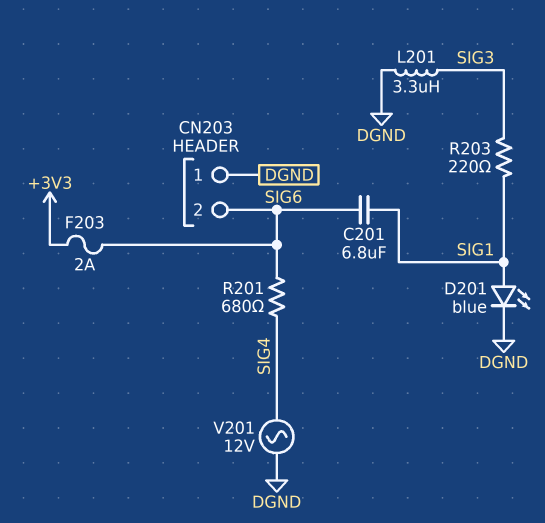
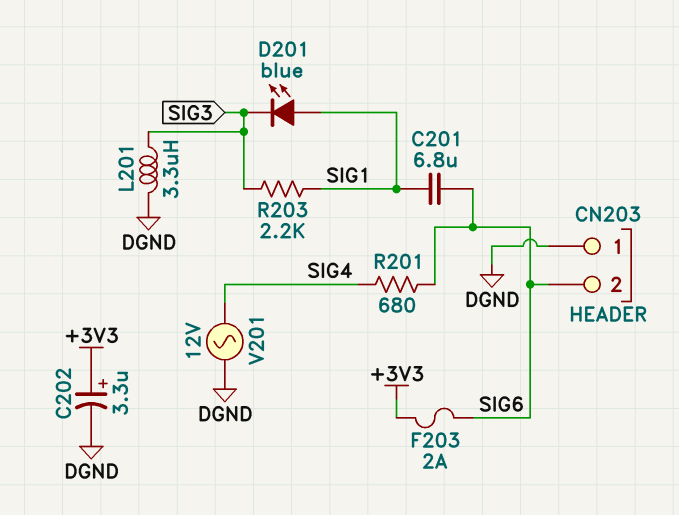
C202: none -> 3.3uF (plus +3V3, minus DGND)
D201: LED blue (A SIG1, K DGND) -> LED blue (A SIG1, K SIG3)
R203: 220 (SIG1, SIG3) -> 2.2k (SIG1, SIG3)

